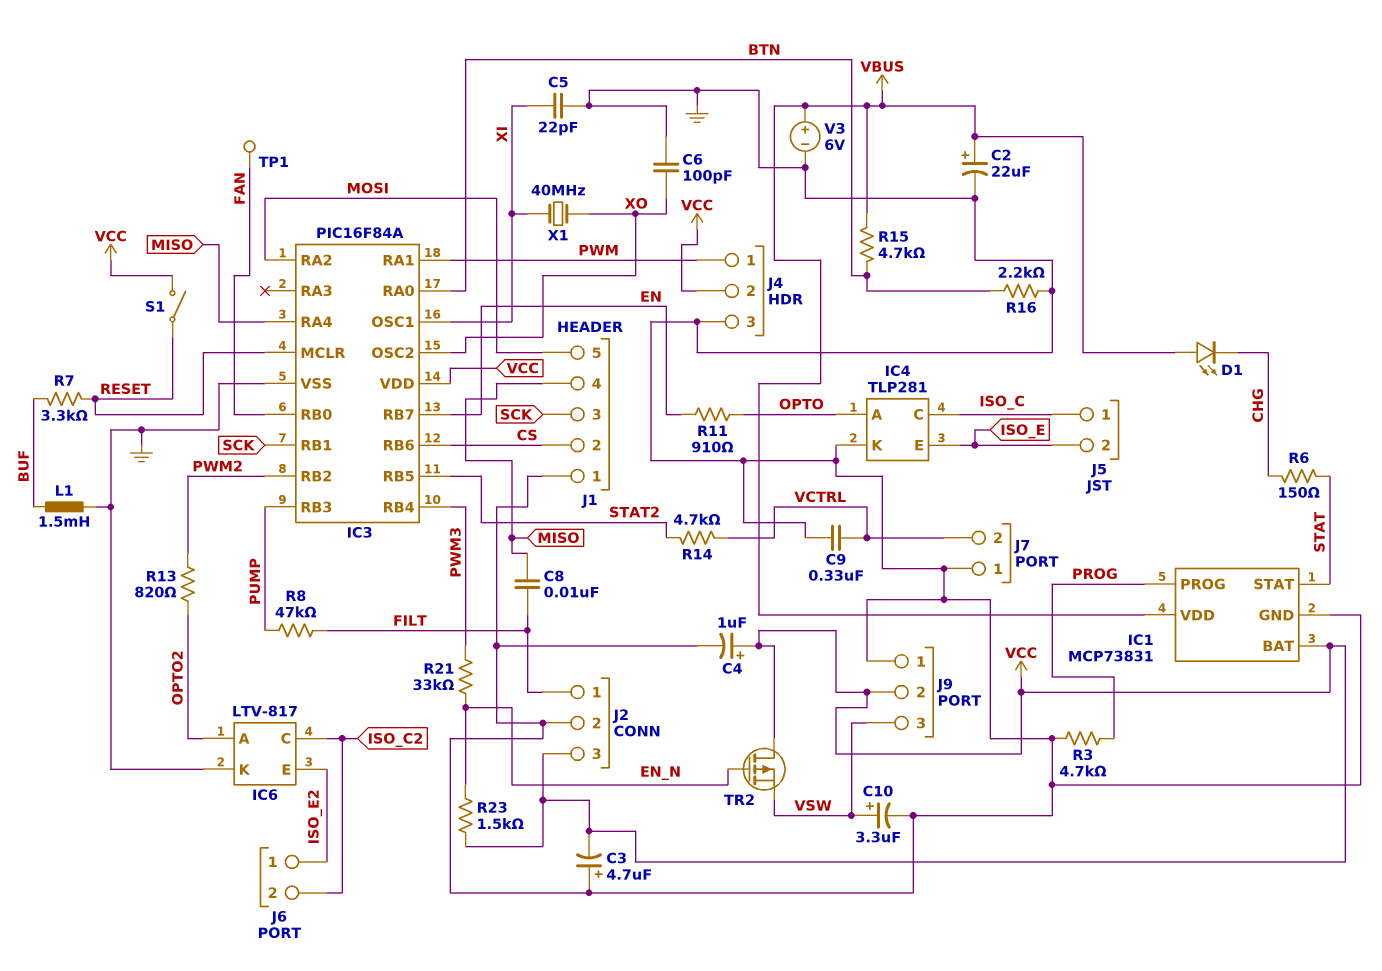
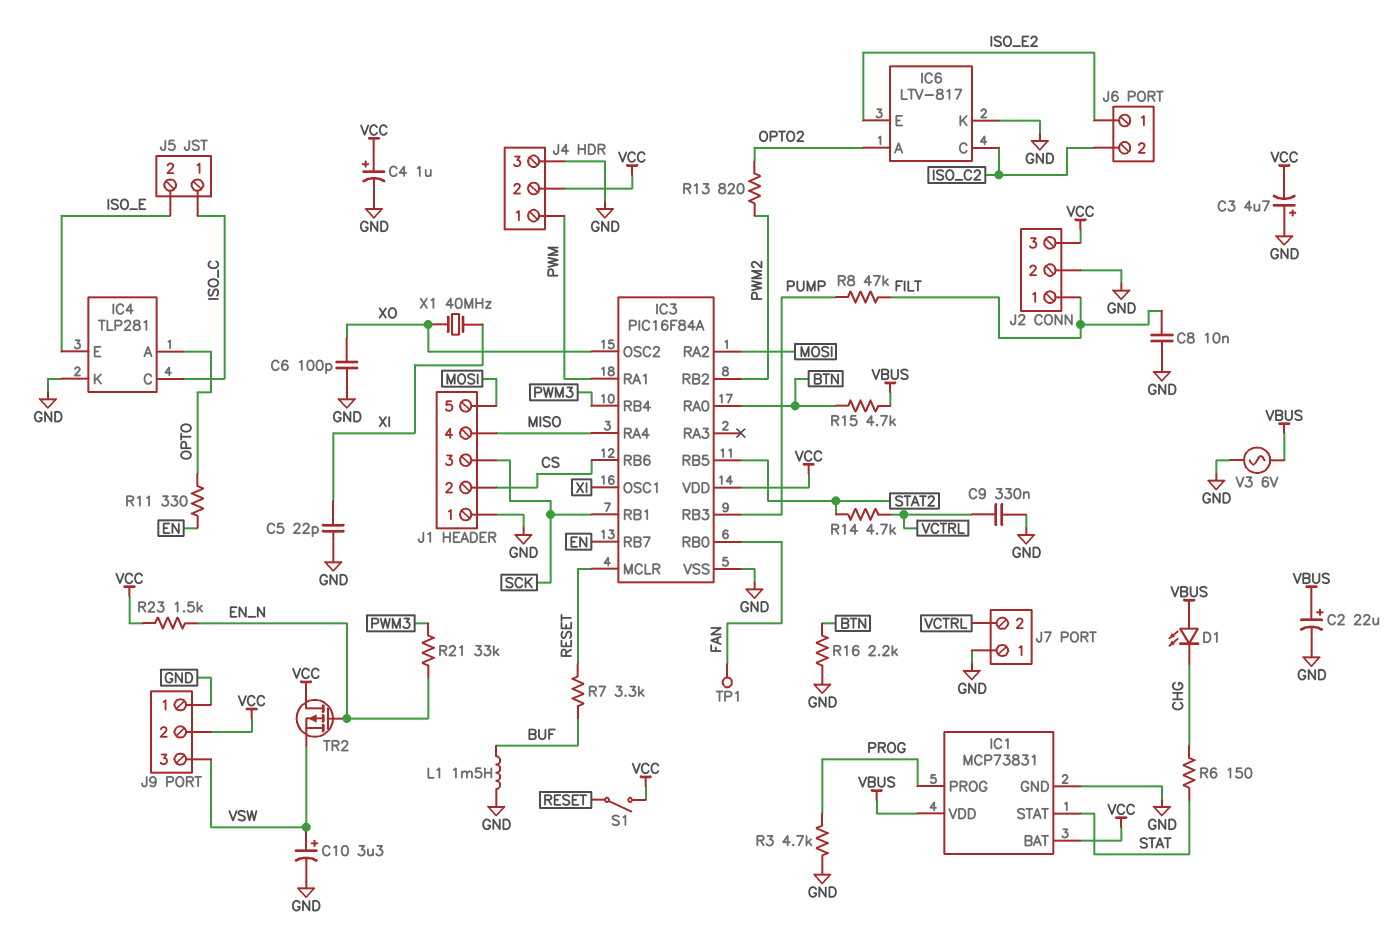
C8: 10nF (FILT, MISO) -> 10nF (FILT, GND)
R11: 910 (EN, OPTO) -> 330 (EN, OPTO)
V3: 6V (plus VBUS, minus GND) -> AC 6V (GND, VBUS)

